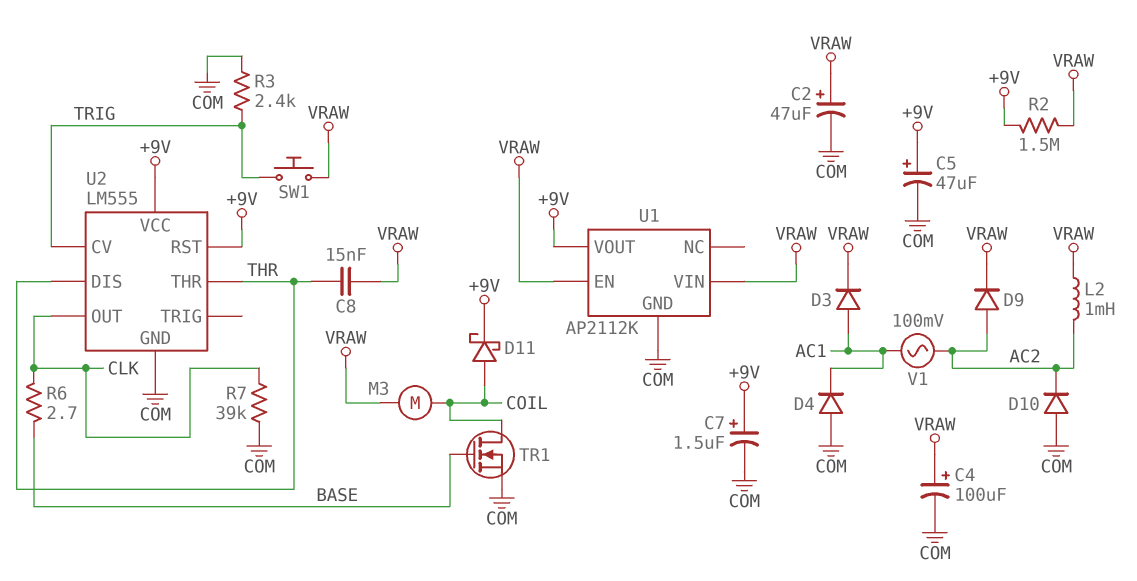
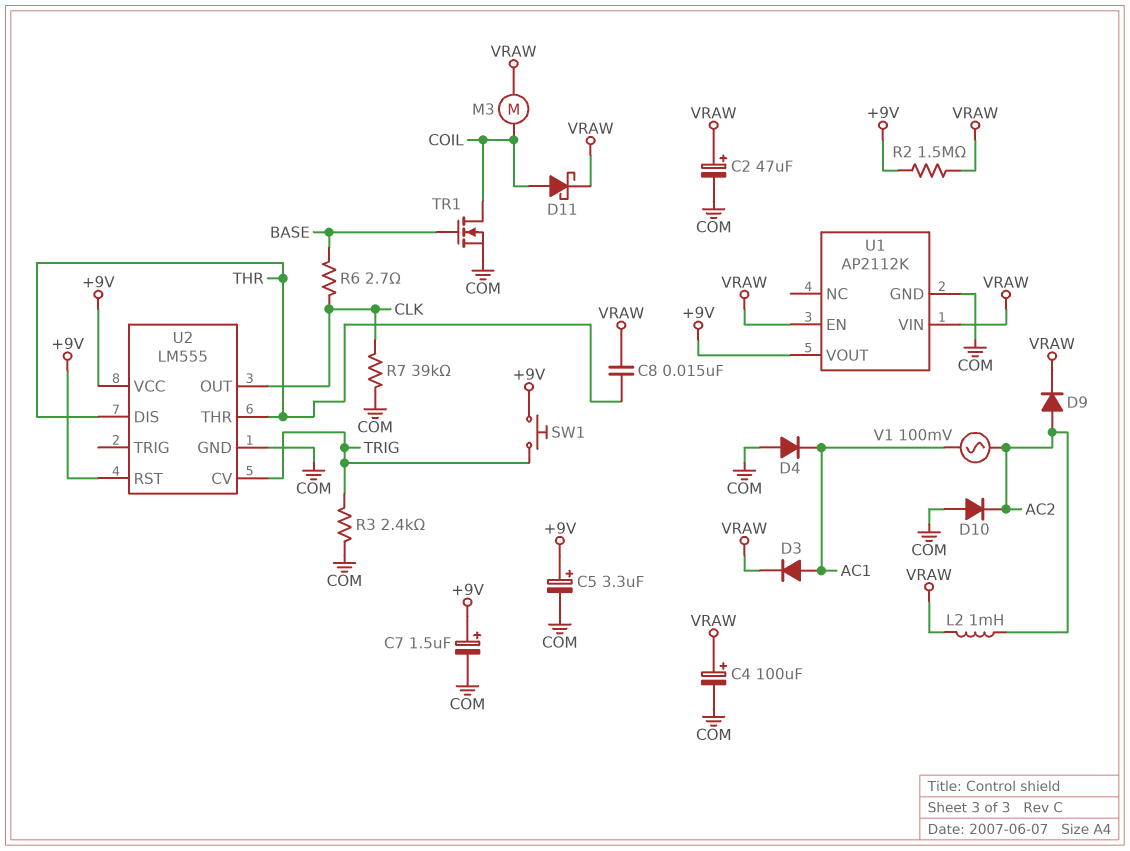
C5: 47uF (plus +9V, minus COM) -> 3.3uF (plus +9V, minus COM)
D11: schottky (A COIL, K +9V) -> schottky (A COIL, K VRAW)
SW1: button (TRIG, VRAW) -> button (+9V, TRIG)

